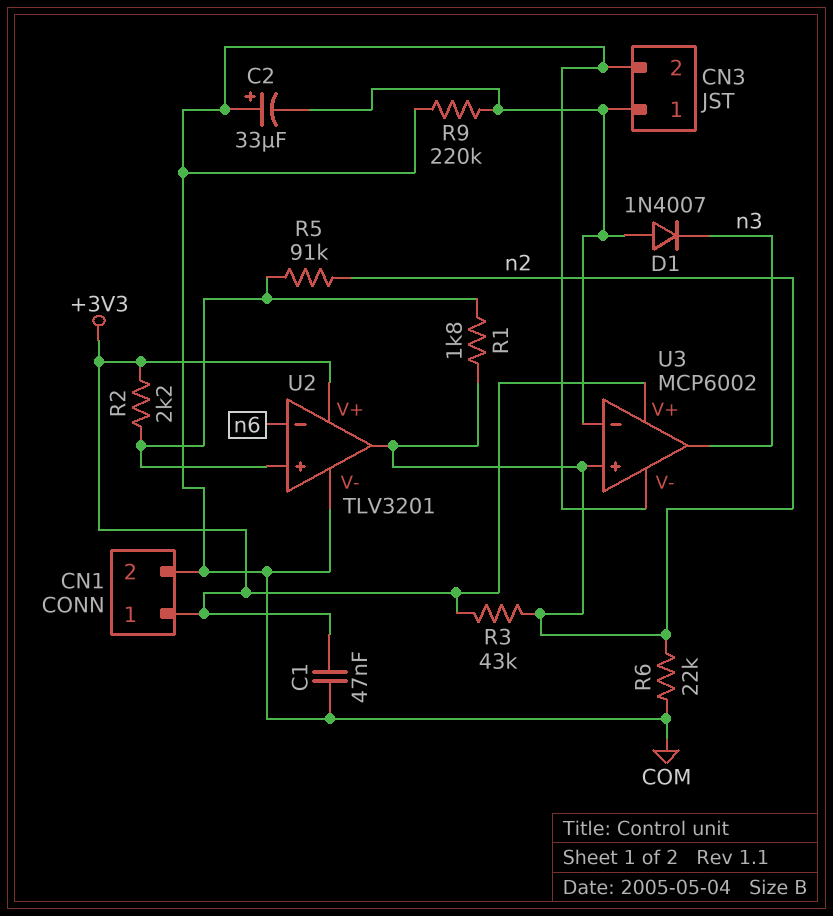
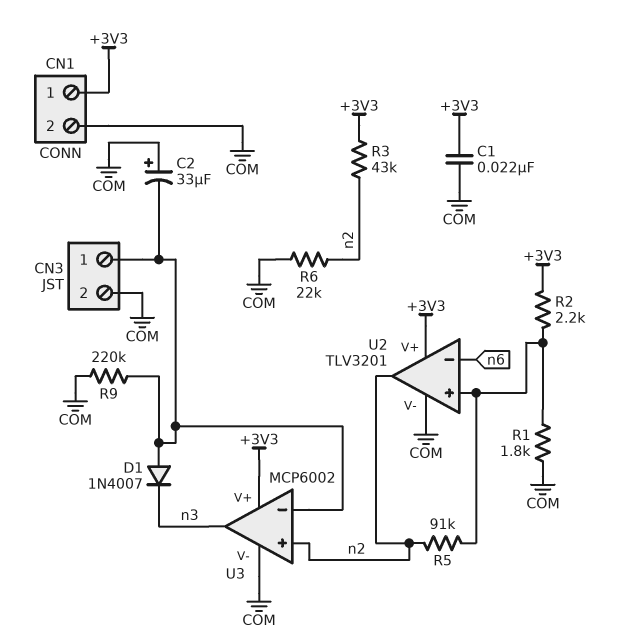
C1: 47nF (+3V3, COM) -> 22nF (+3V3, COM)
R1: 1.8k (U2/in+, n2) -> 1.8k (COM, U2/in+)

